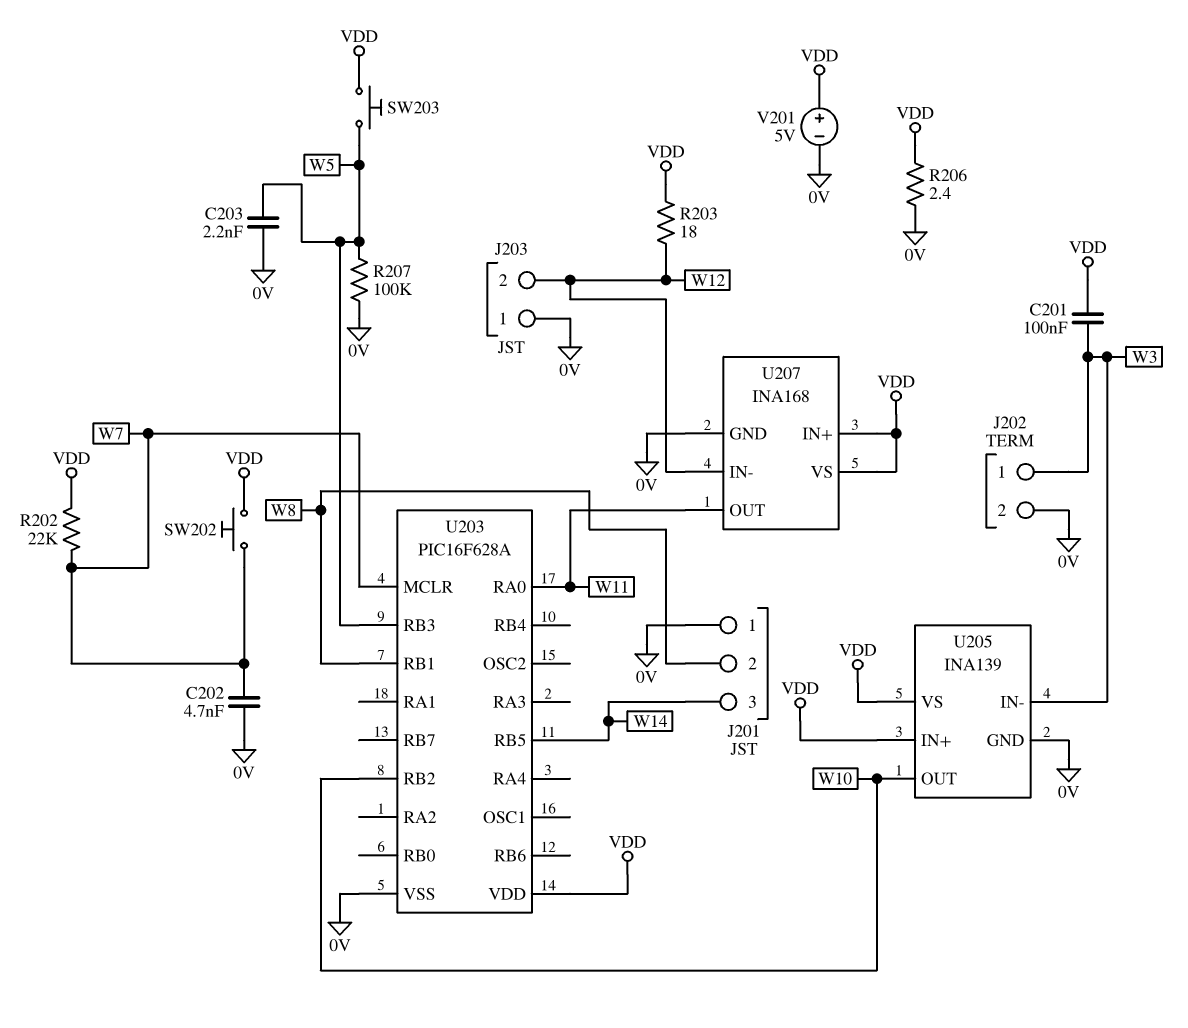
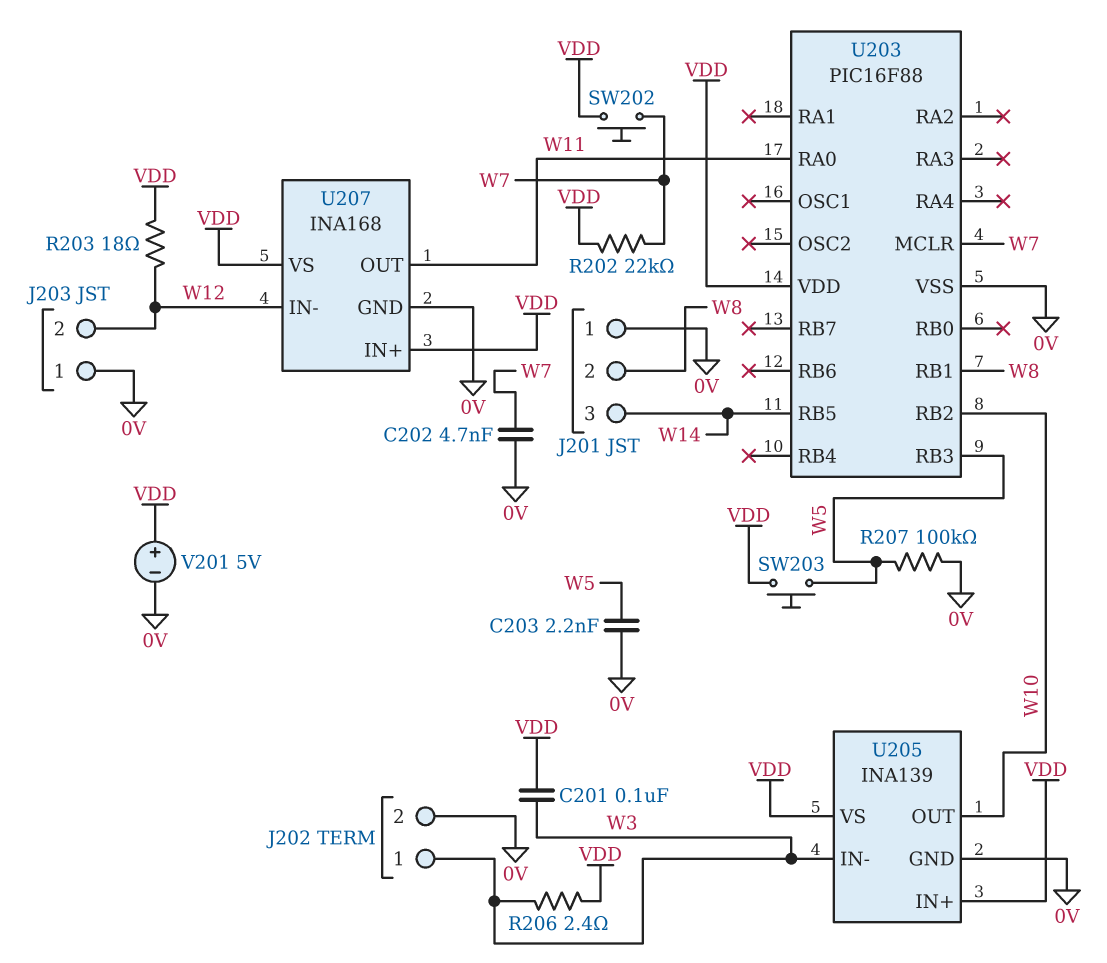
R206: 2.4 (0V, VDD) -> 2.4 (VDD, W3)
U203: PIC16F628A -> PIC16F88

